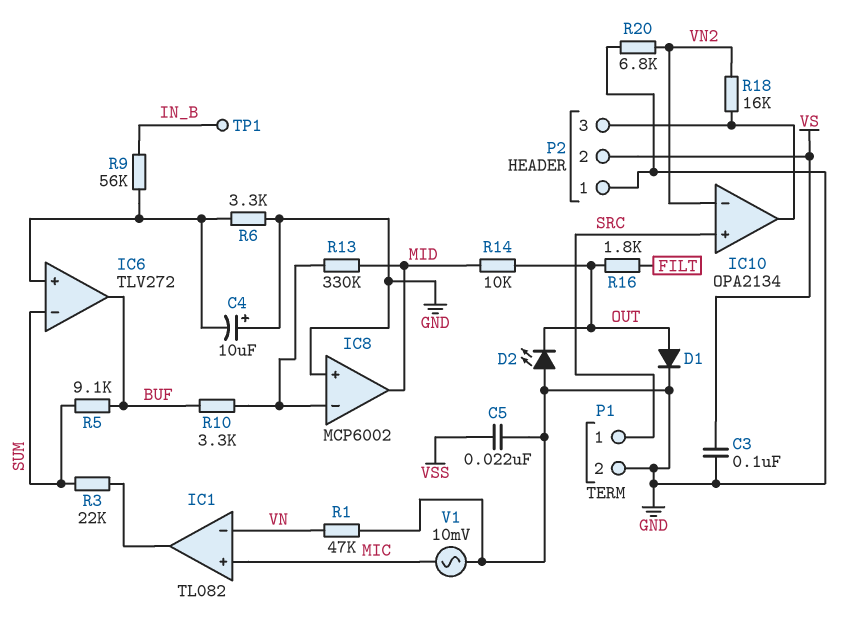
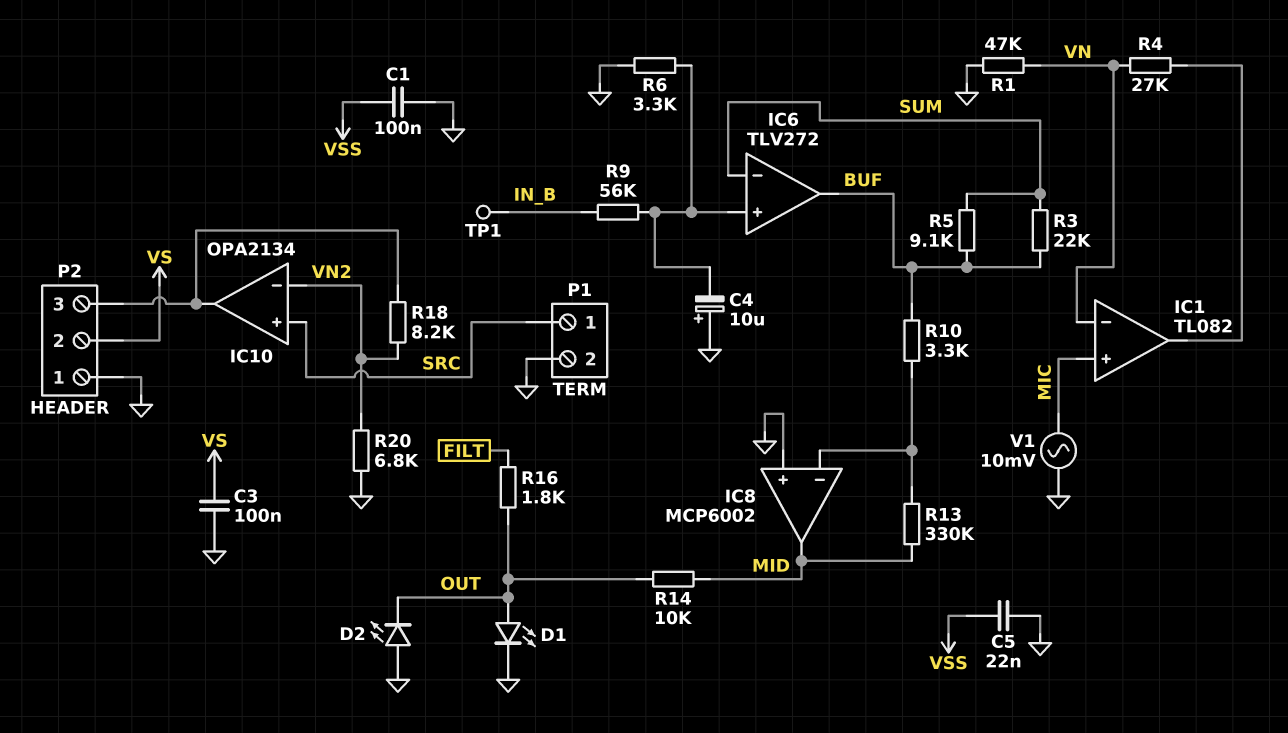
C1: none -> 100nF (GND, VSS)
D1: diode (A OUT, K GND) -> LED (A OUT, K GND)
R3: 22k (IC1/out, SUM) -> 22k (BUF, SUM)
R4: none -> 27k (IC1/out, VN)
R18: 16k (IC10/out, VN2) -> 8.2k (IC10/out, VN2)

